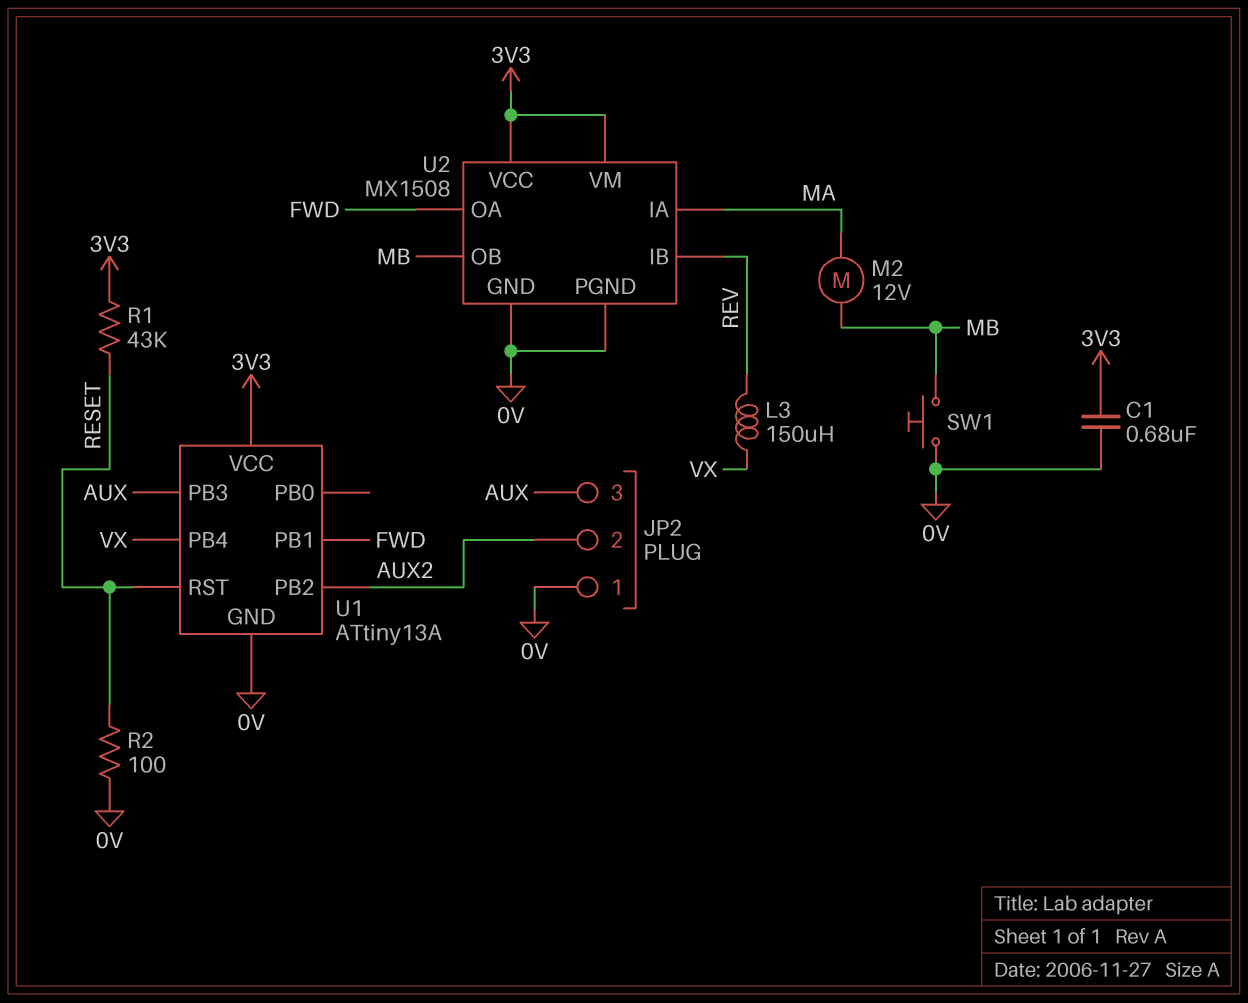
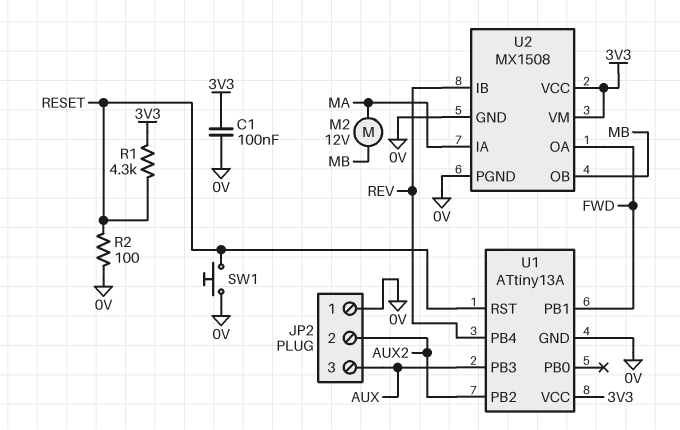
C1: 680nF (0V, 3V3) -> 100nF (0V, 3V3)
L3: 150uH (REV, VX) -> none
R1: 43k (3V3, RESET) -> 4.3k (3V3, RESET)
SW1: button (0V, MB) -> button (0V, RESET)
U1 pin PB4: VX -> REV

